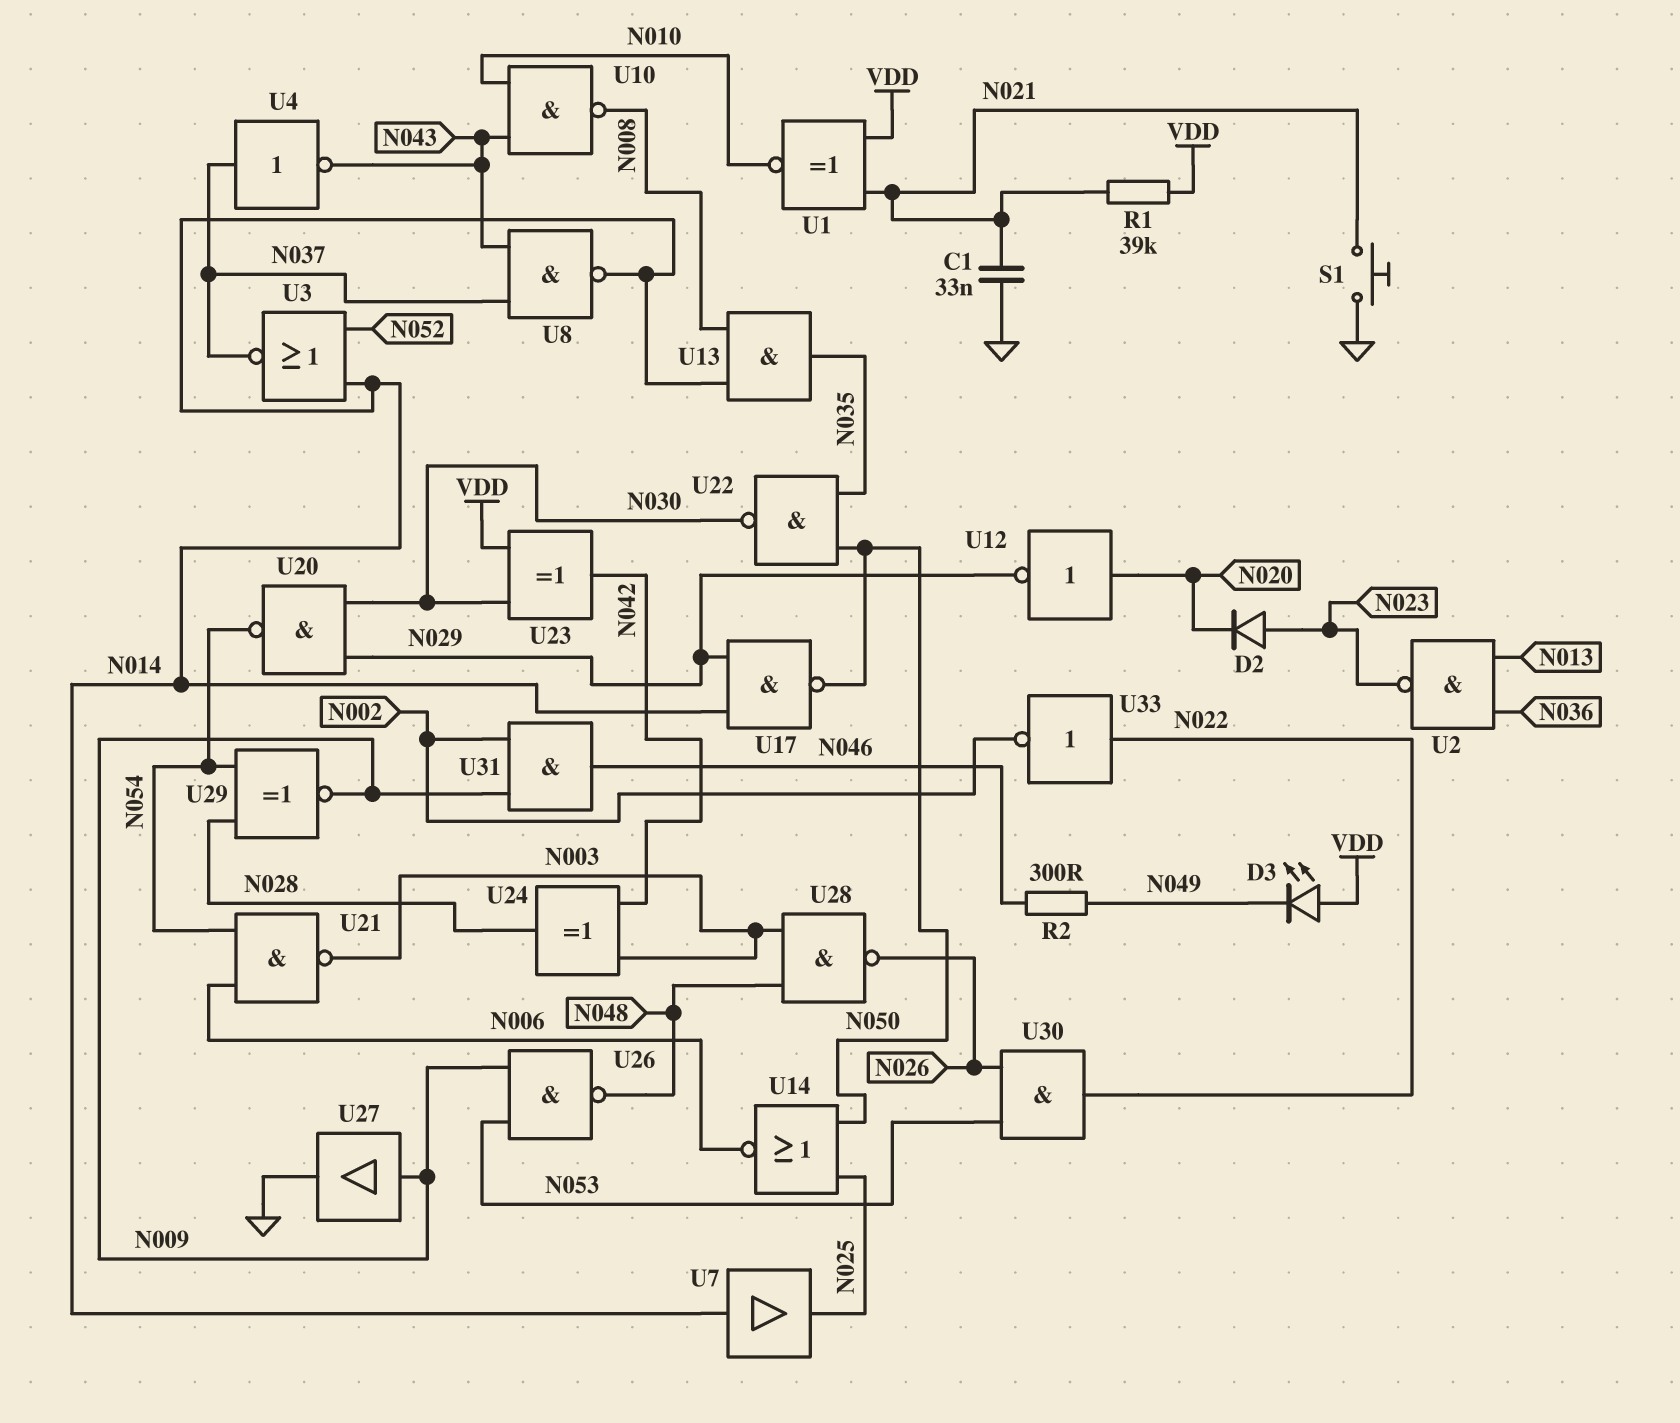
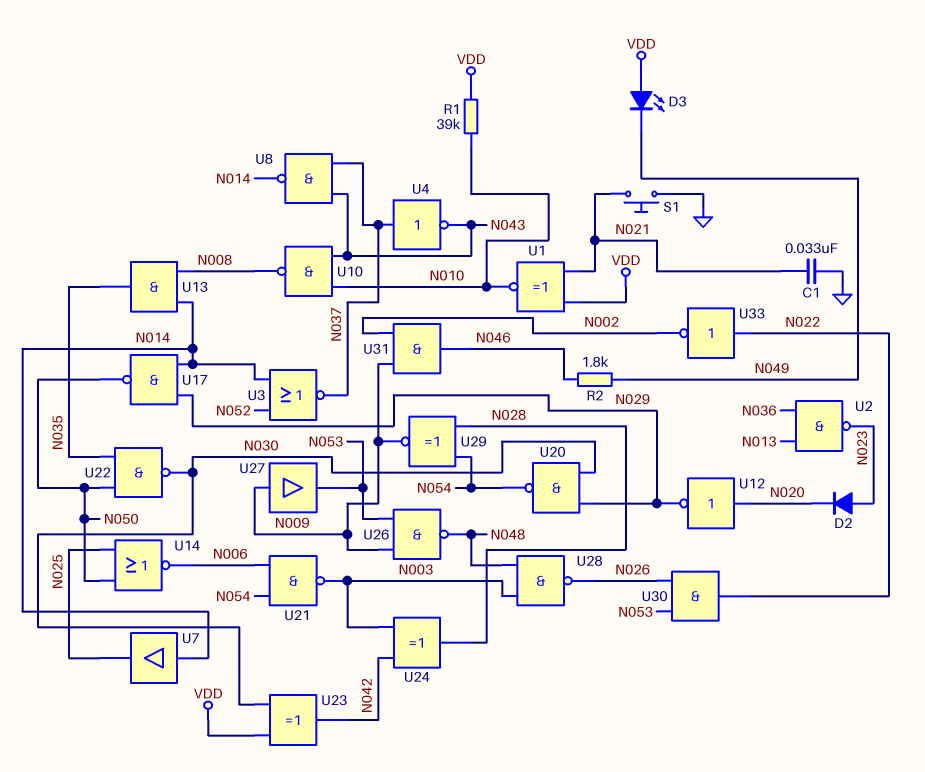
R1: 39k (N021, VDD) -> 39k (N010, VDD)
R2: 300 (N046, N049) -> 1.8k (N046, N049)
U27: buffer (in N009, out GND) -> buffer (in N009, out N053)

